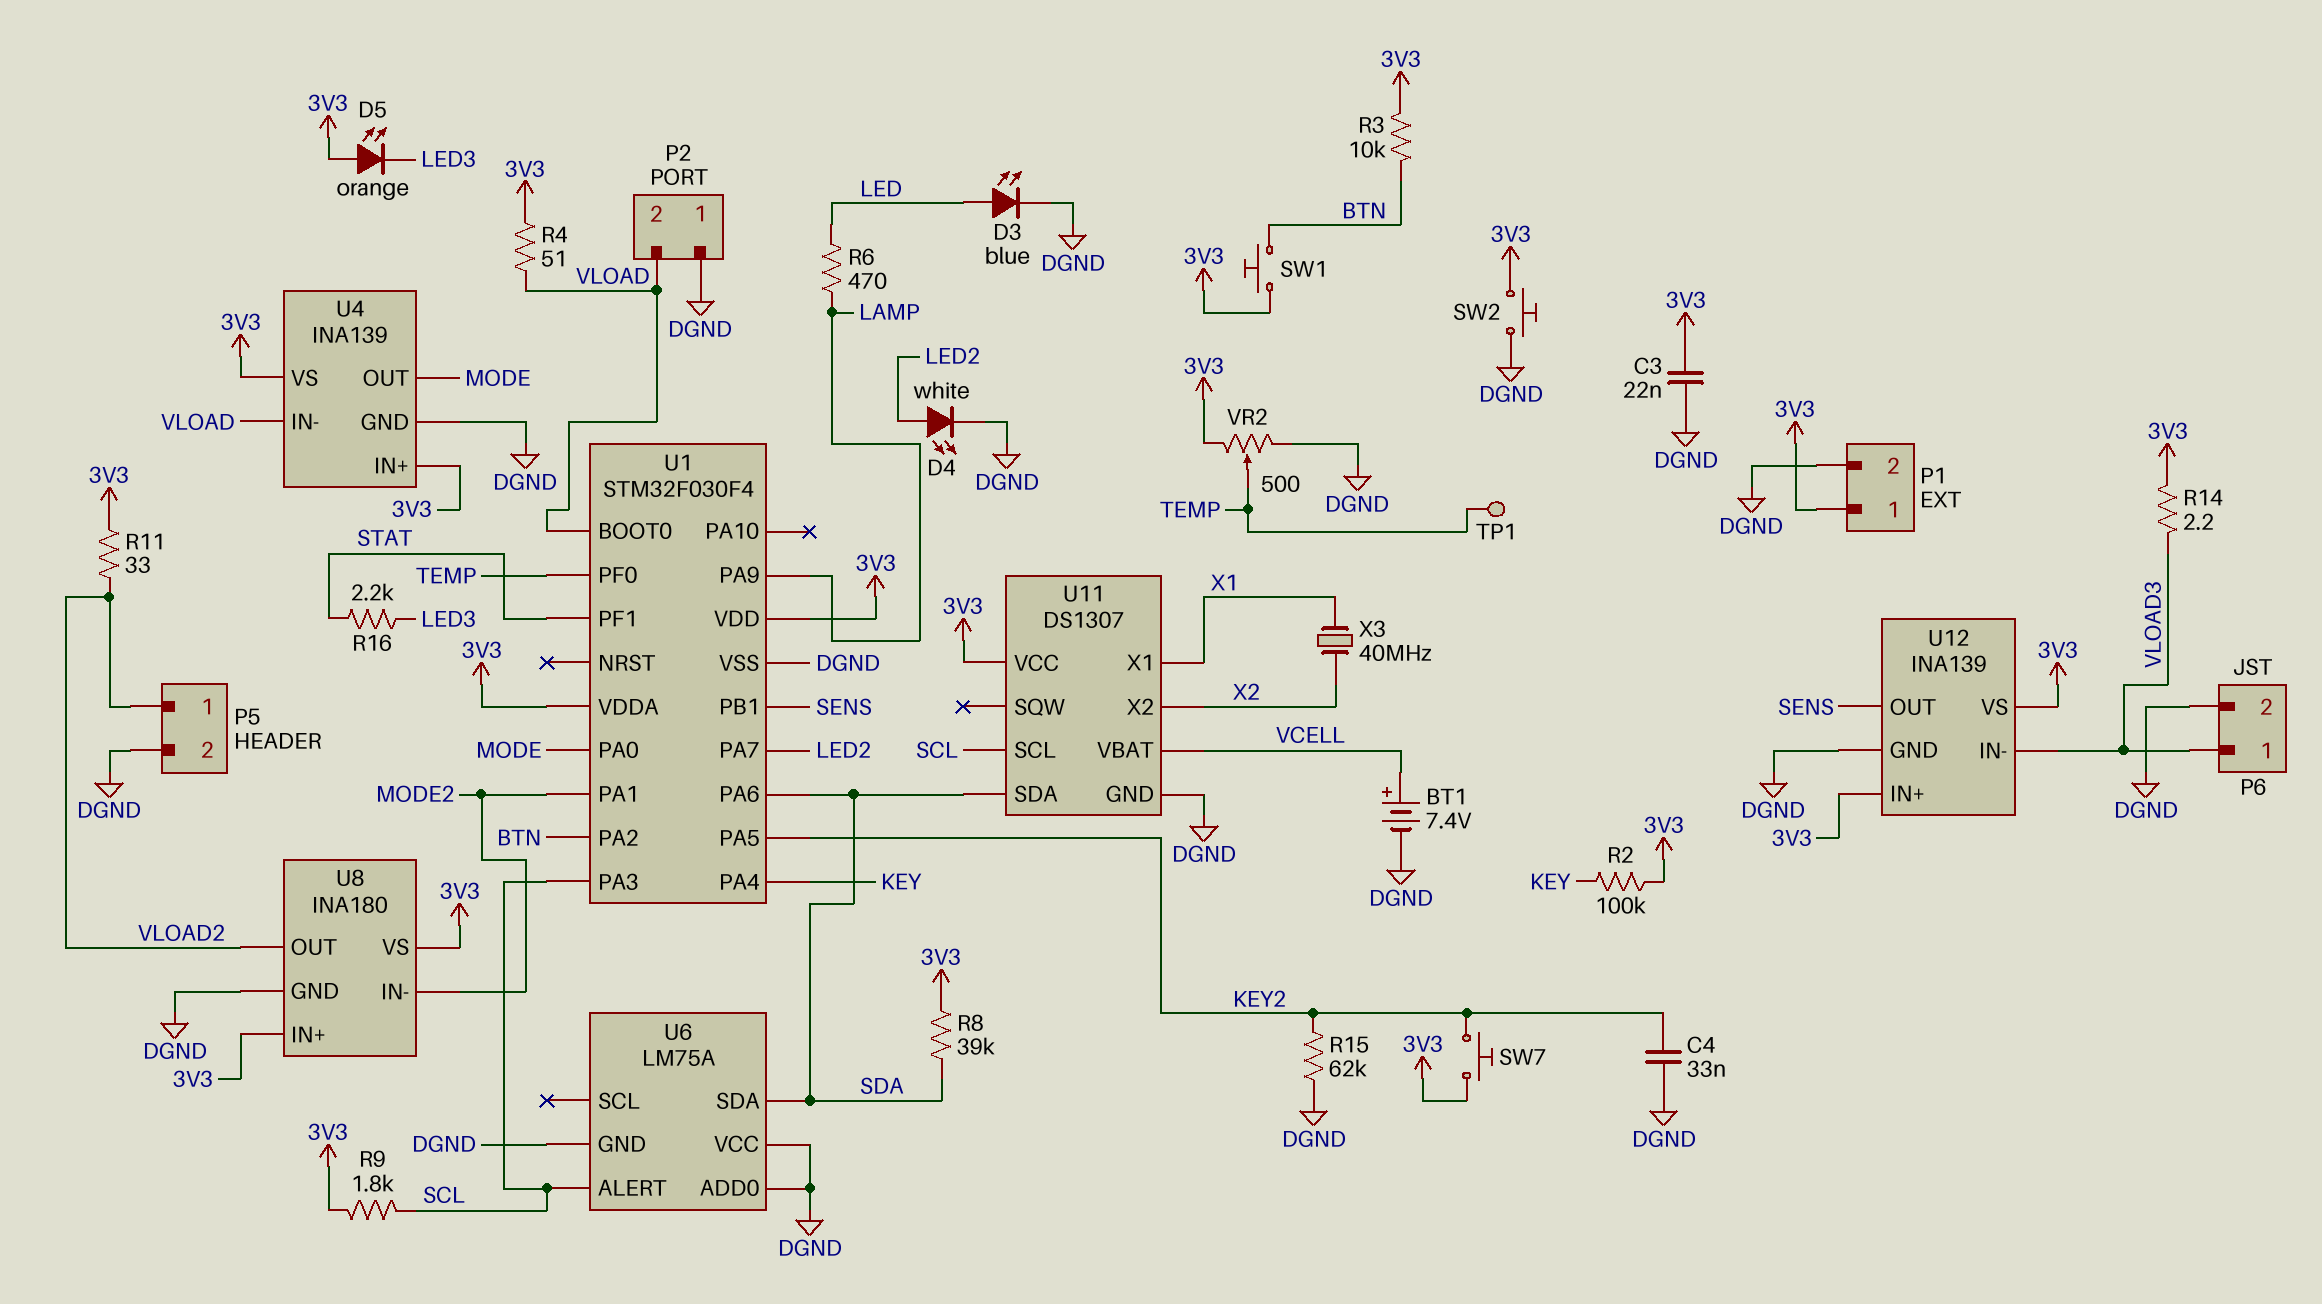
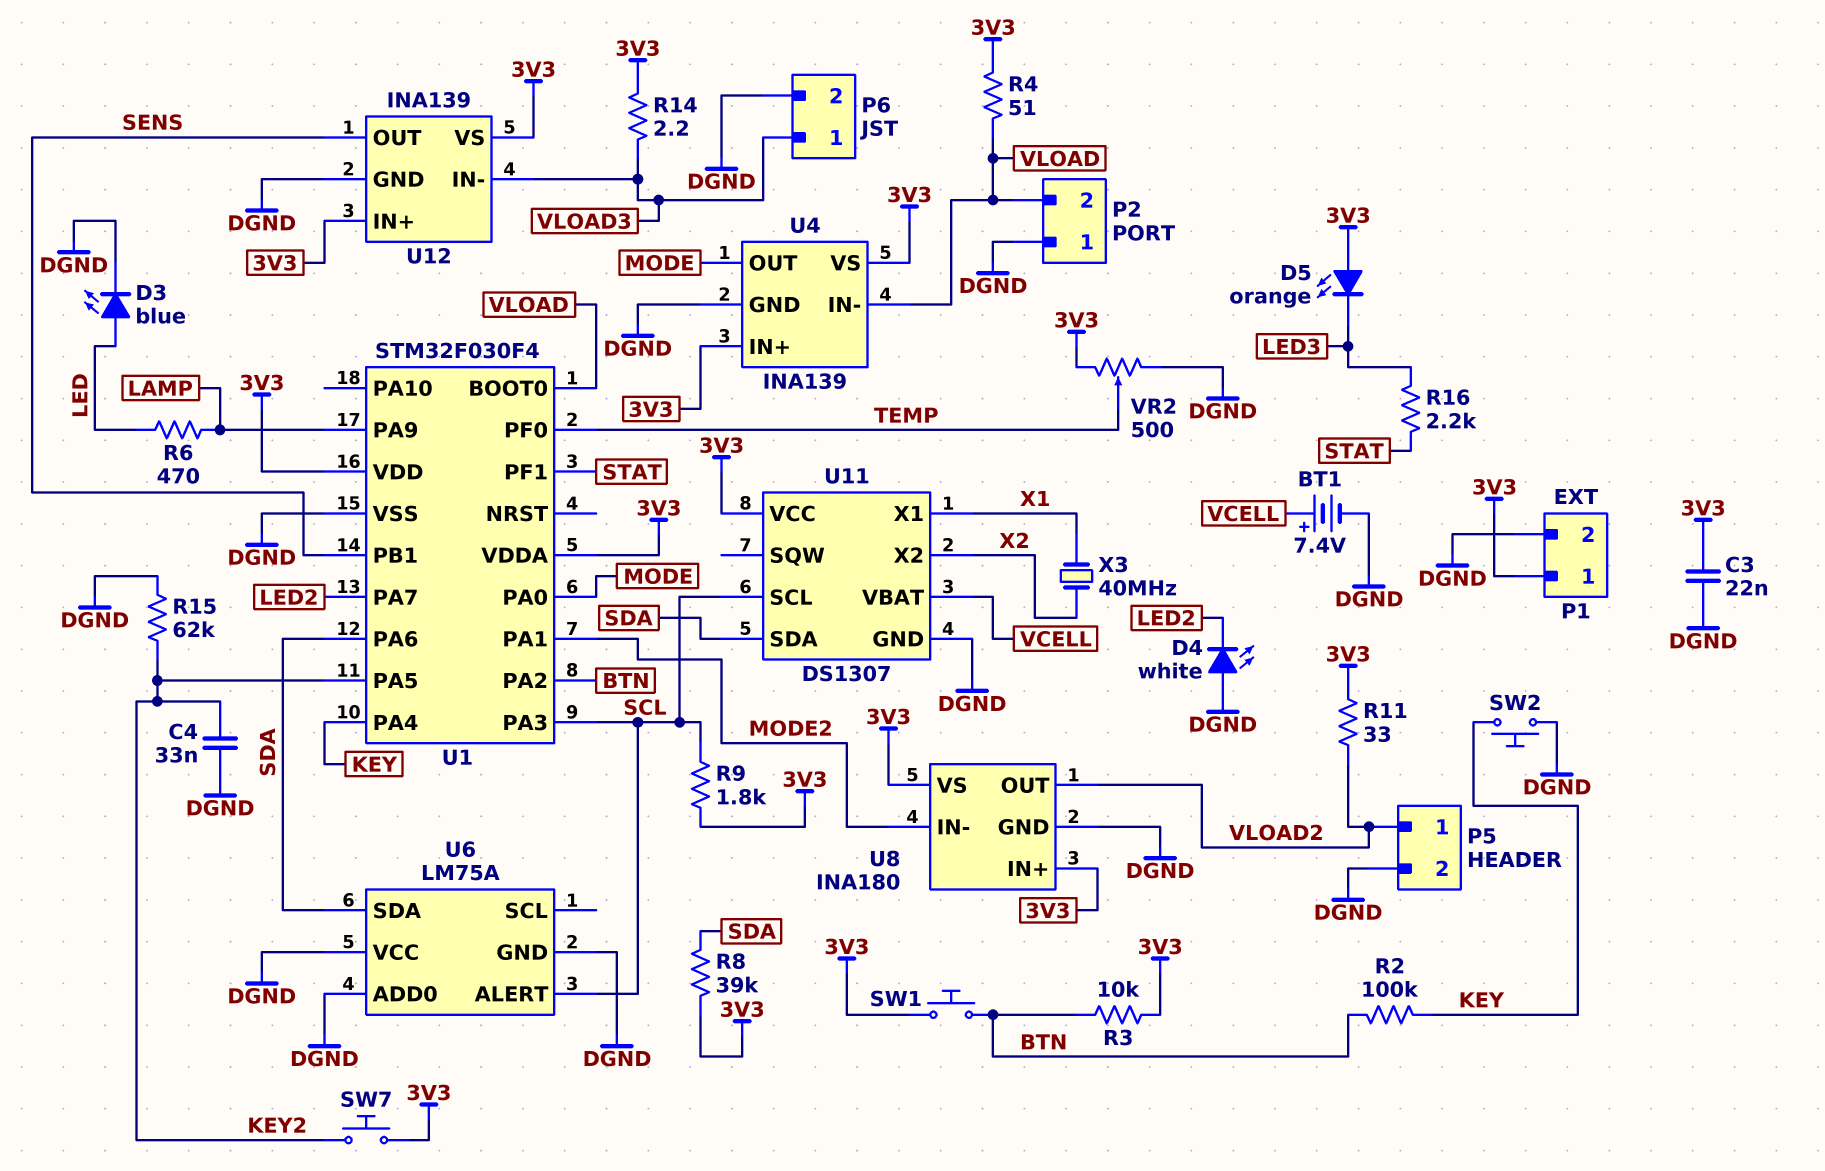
D4: LED white (A LED2, K DGND) -> LED white (A DGND, K LED2)
R2: 100k (3V3, KEY) -> 100k (BTN, KEY)
SW2: button (3V3, DGND) -> button (DGND, KEY)
TP1: test point (TEMP) -> none

